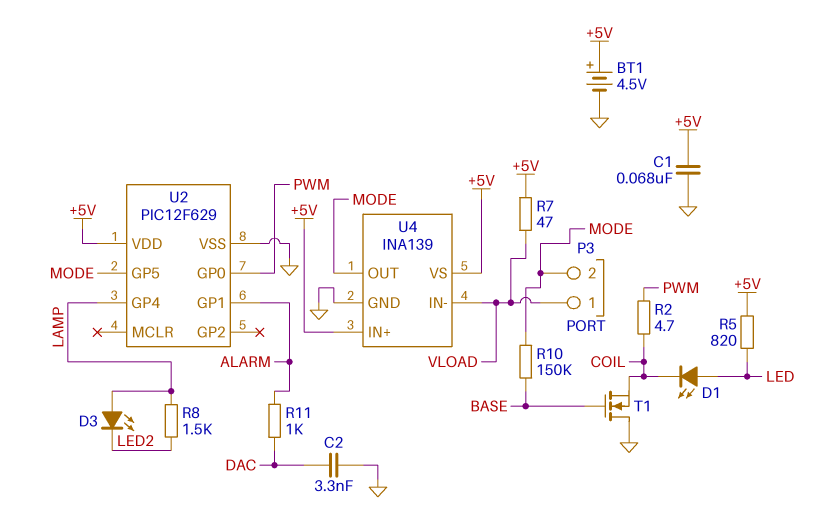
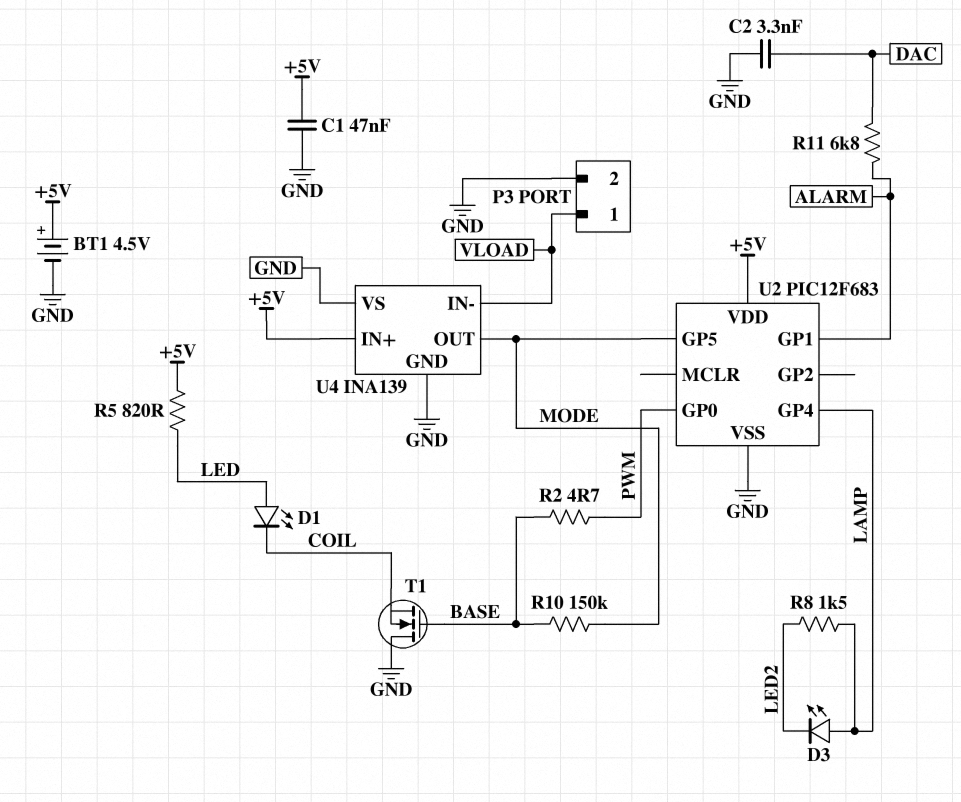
C1: 68nF (+5V, GND) -> 47nF (+5V, GND)
P3 pin 2: MODE -> GND
R2: 4.7 (COIL, PWM) -> 4.7 (BASE, PWM)
R7: 47 (+5V, VLOAD) -> none
R11: 1k (ALARM, DAC) -> 6.8k (ALARM, DAC)
U2: PIC12F629 -> PIC12F683
U4 pin VS: +5V -> GND

